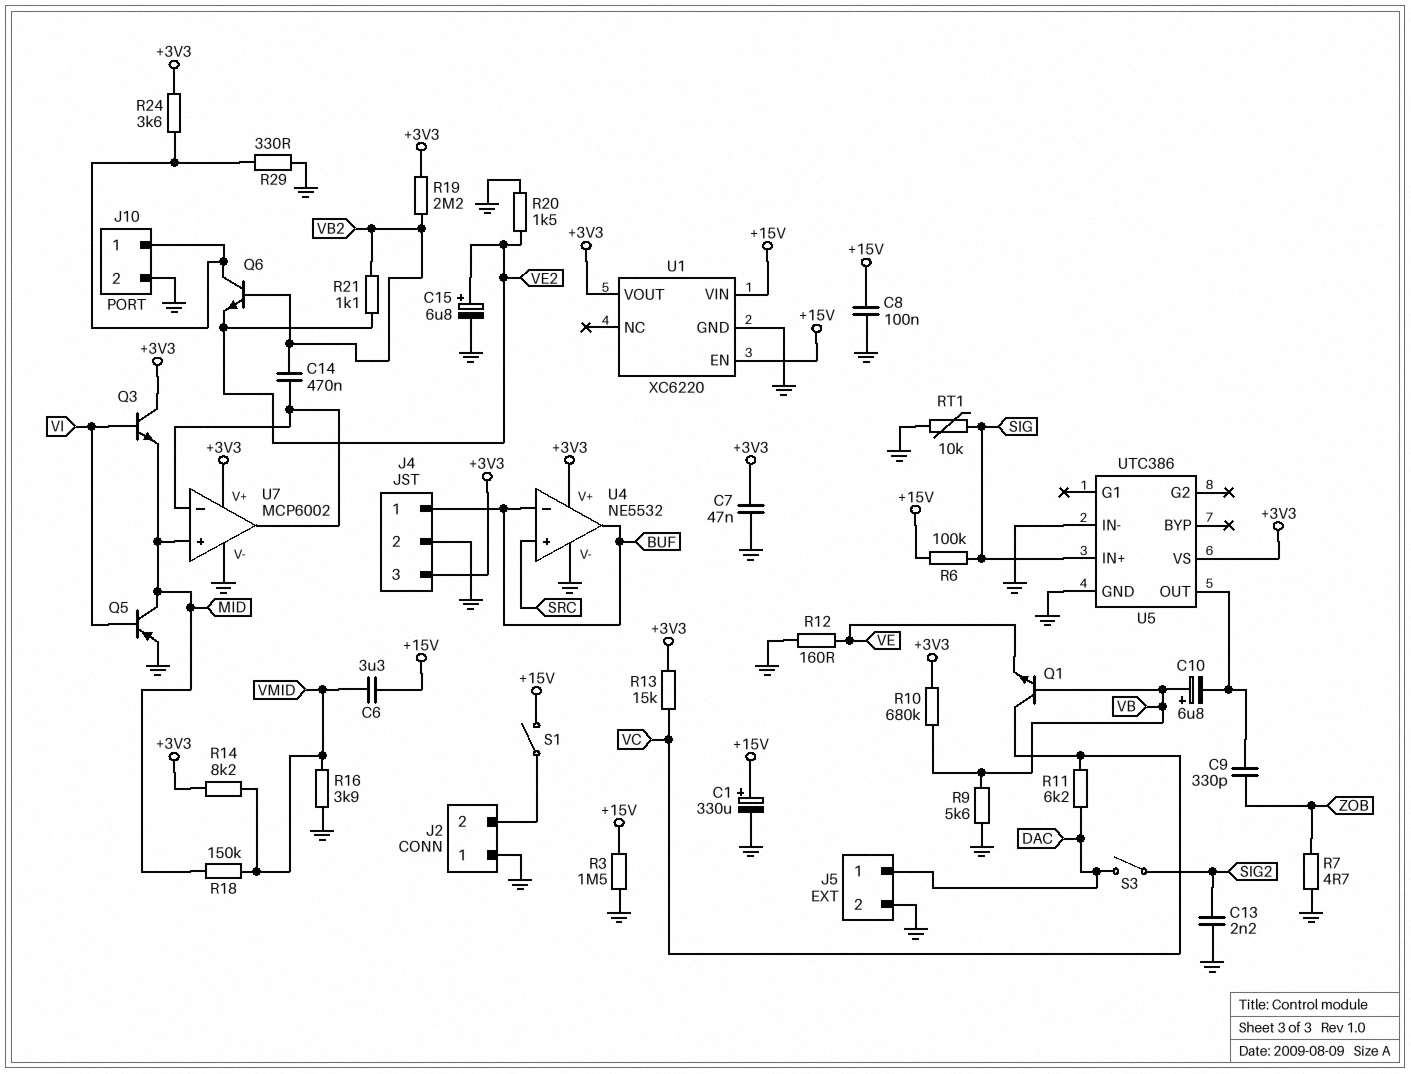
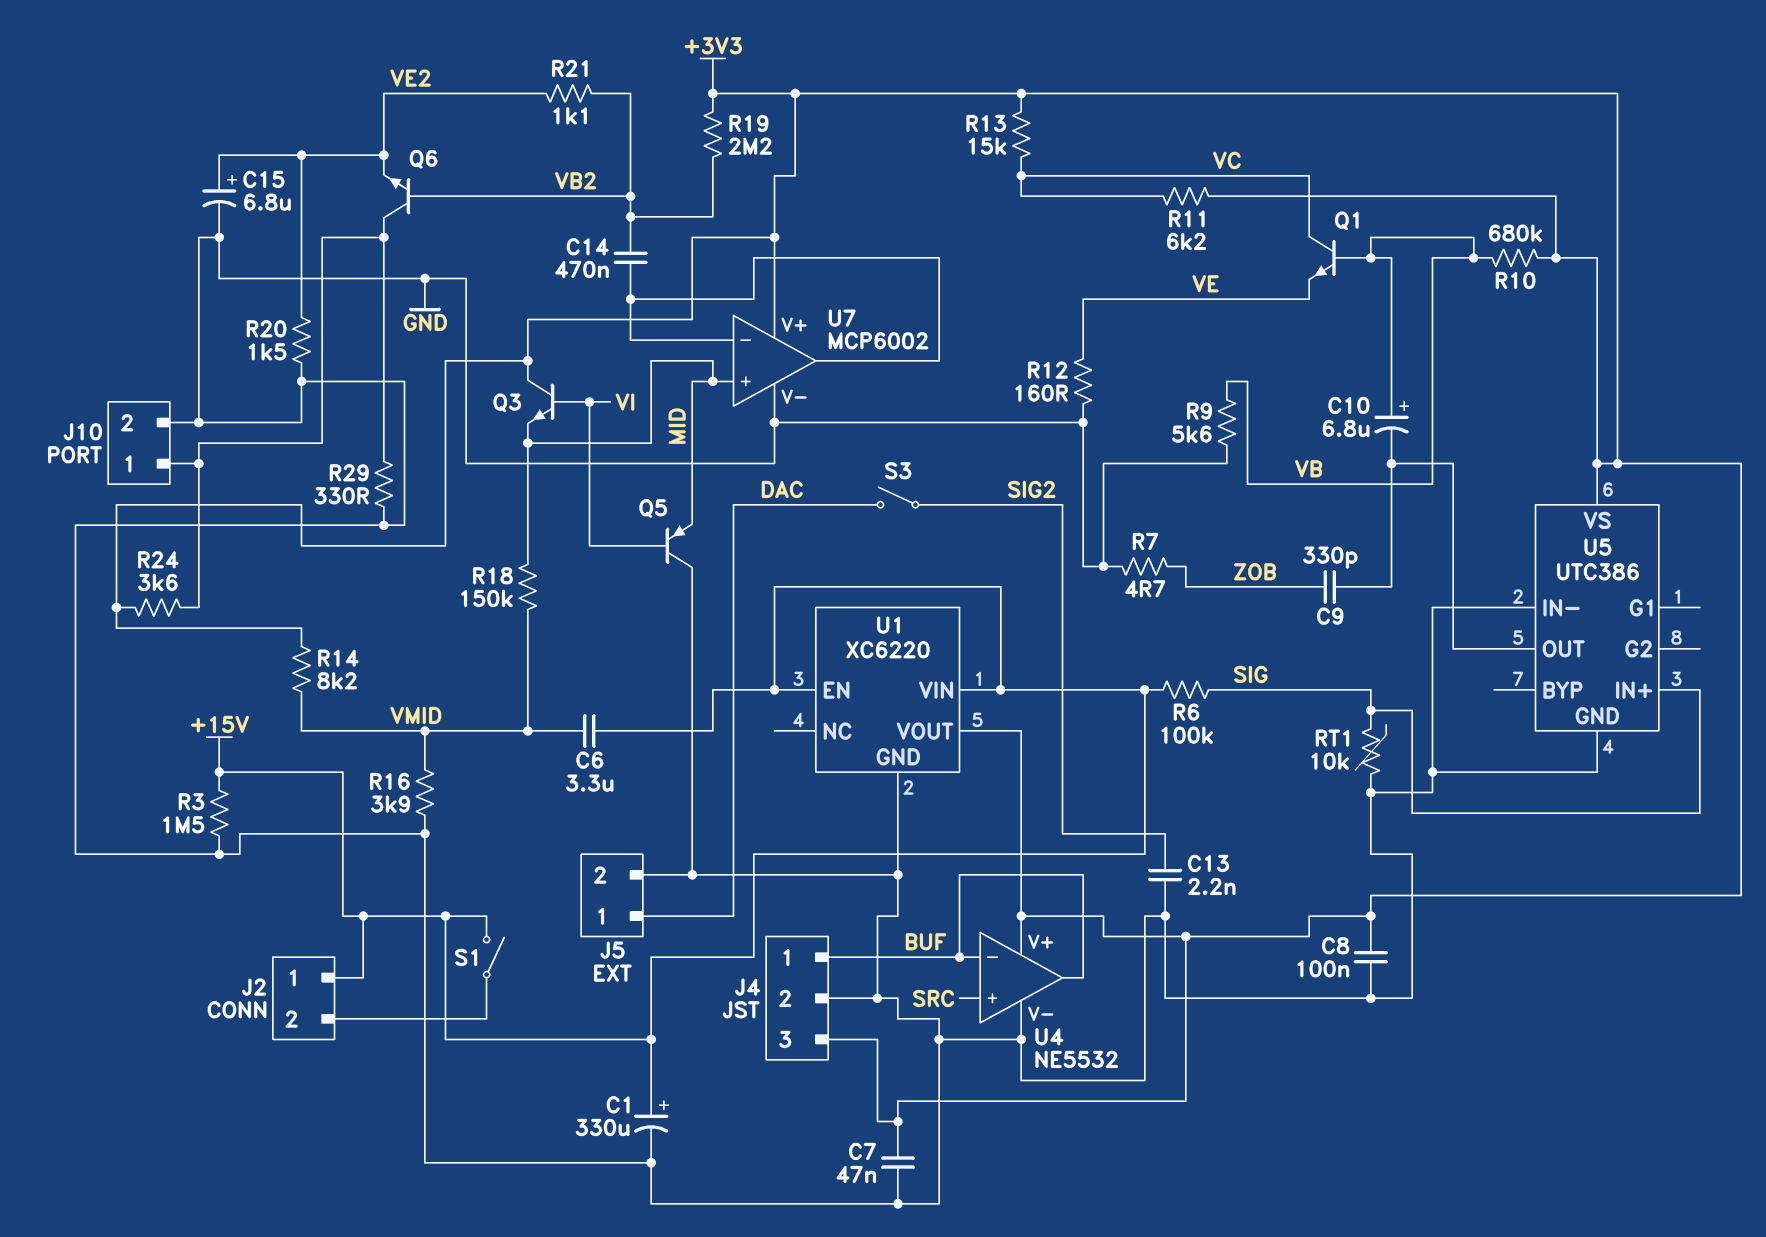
C8: 100nF (+15V, GND) -> 100nF (+3V3, GND)
J2 pin 1: GND -> +15V
Q5: PNP (B VI, C MID, E GND) -> PNP (B VI, C GND, E MID)
R11: 6.2k (DAC, VC) -> 6.2k (+3V3, VC)

